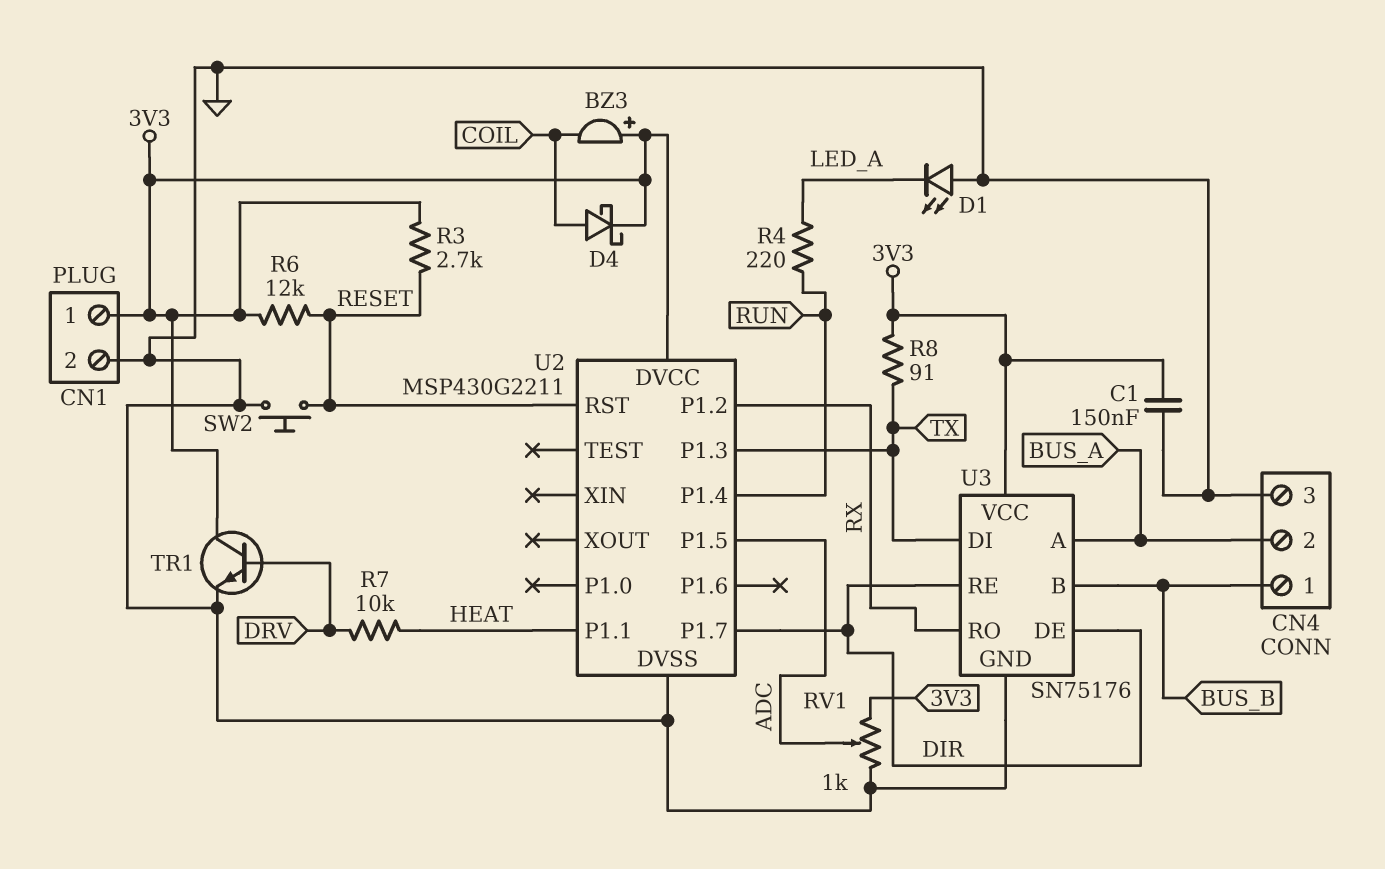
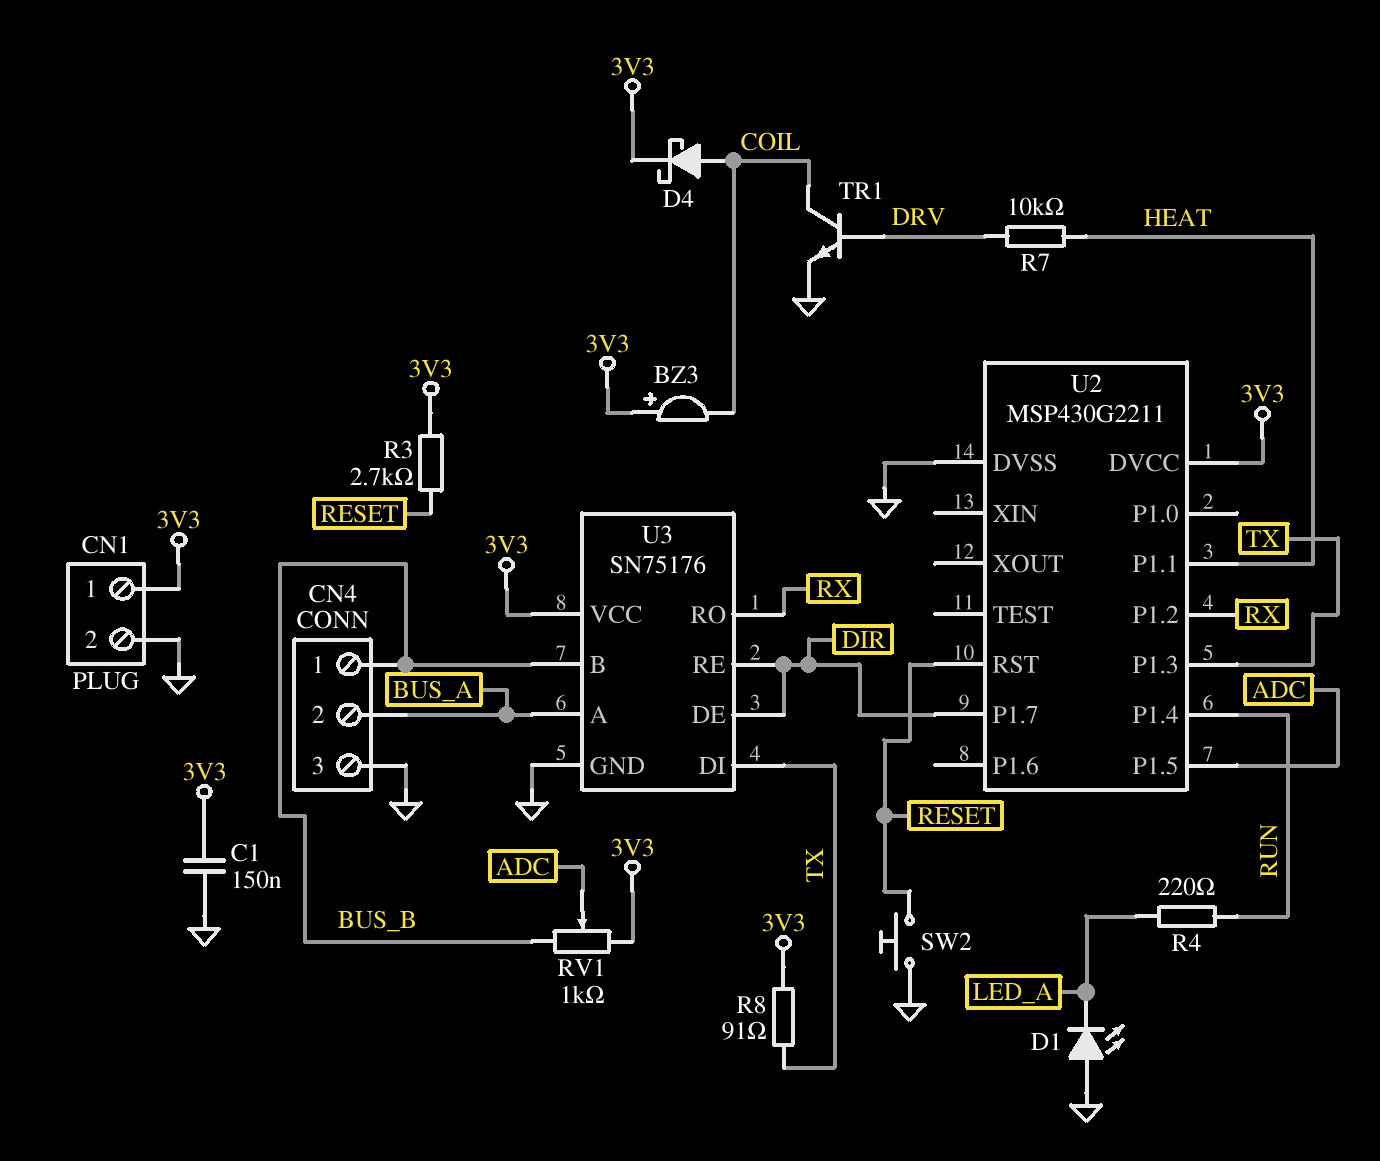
R6: 12k (3V3, RESET) -> none
RV1: 1k (3V3, GND, wiper ADC) -> 1k (3V3, BUS_B, wiper ADC)
TR1: NPN (B DRV, C 3V3, E GND) -> NPN (B DRV, C COIL, E GND)

